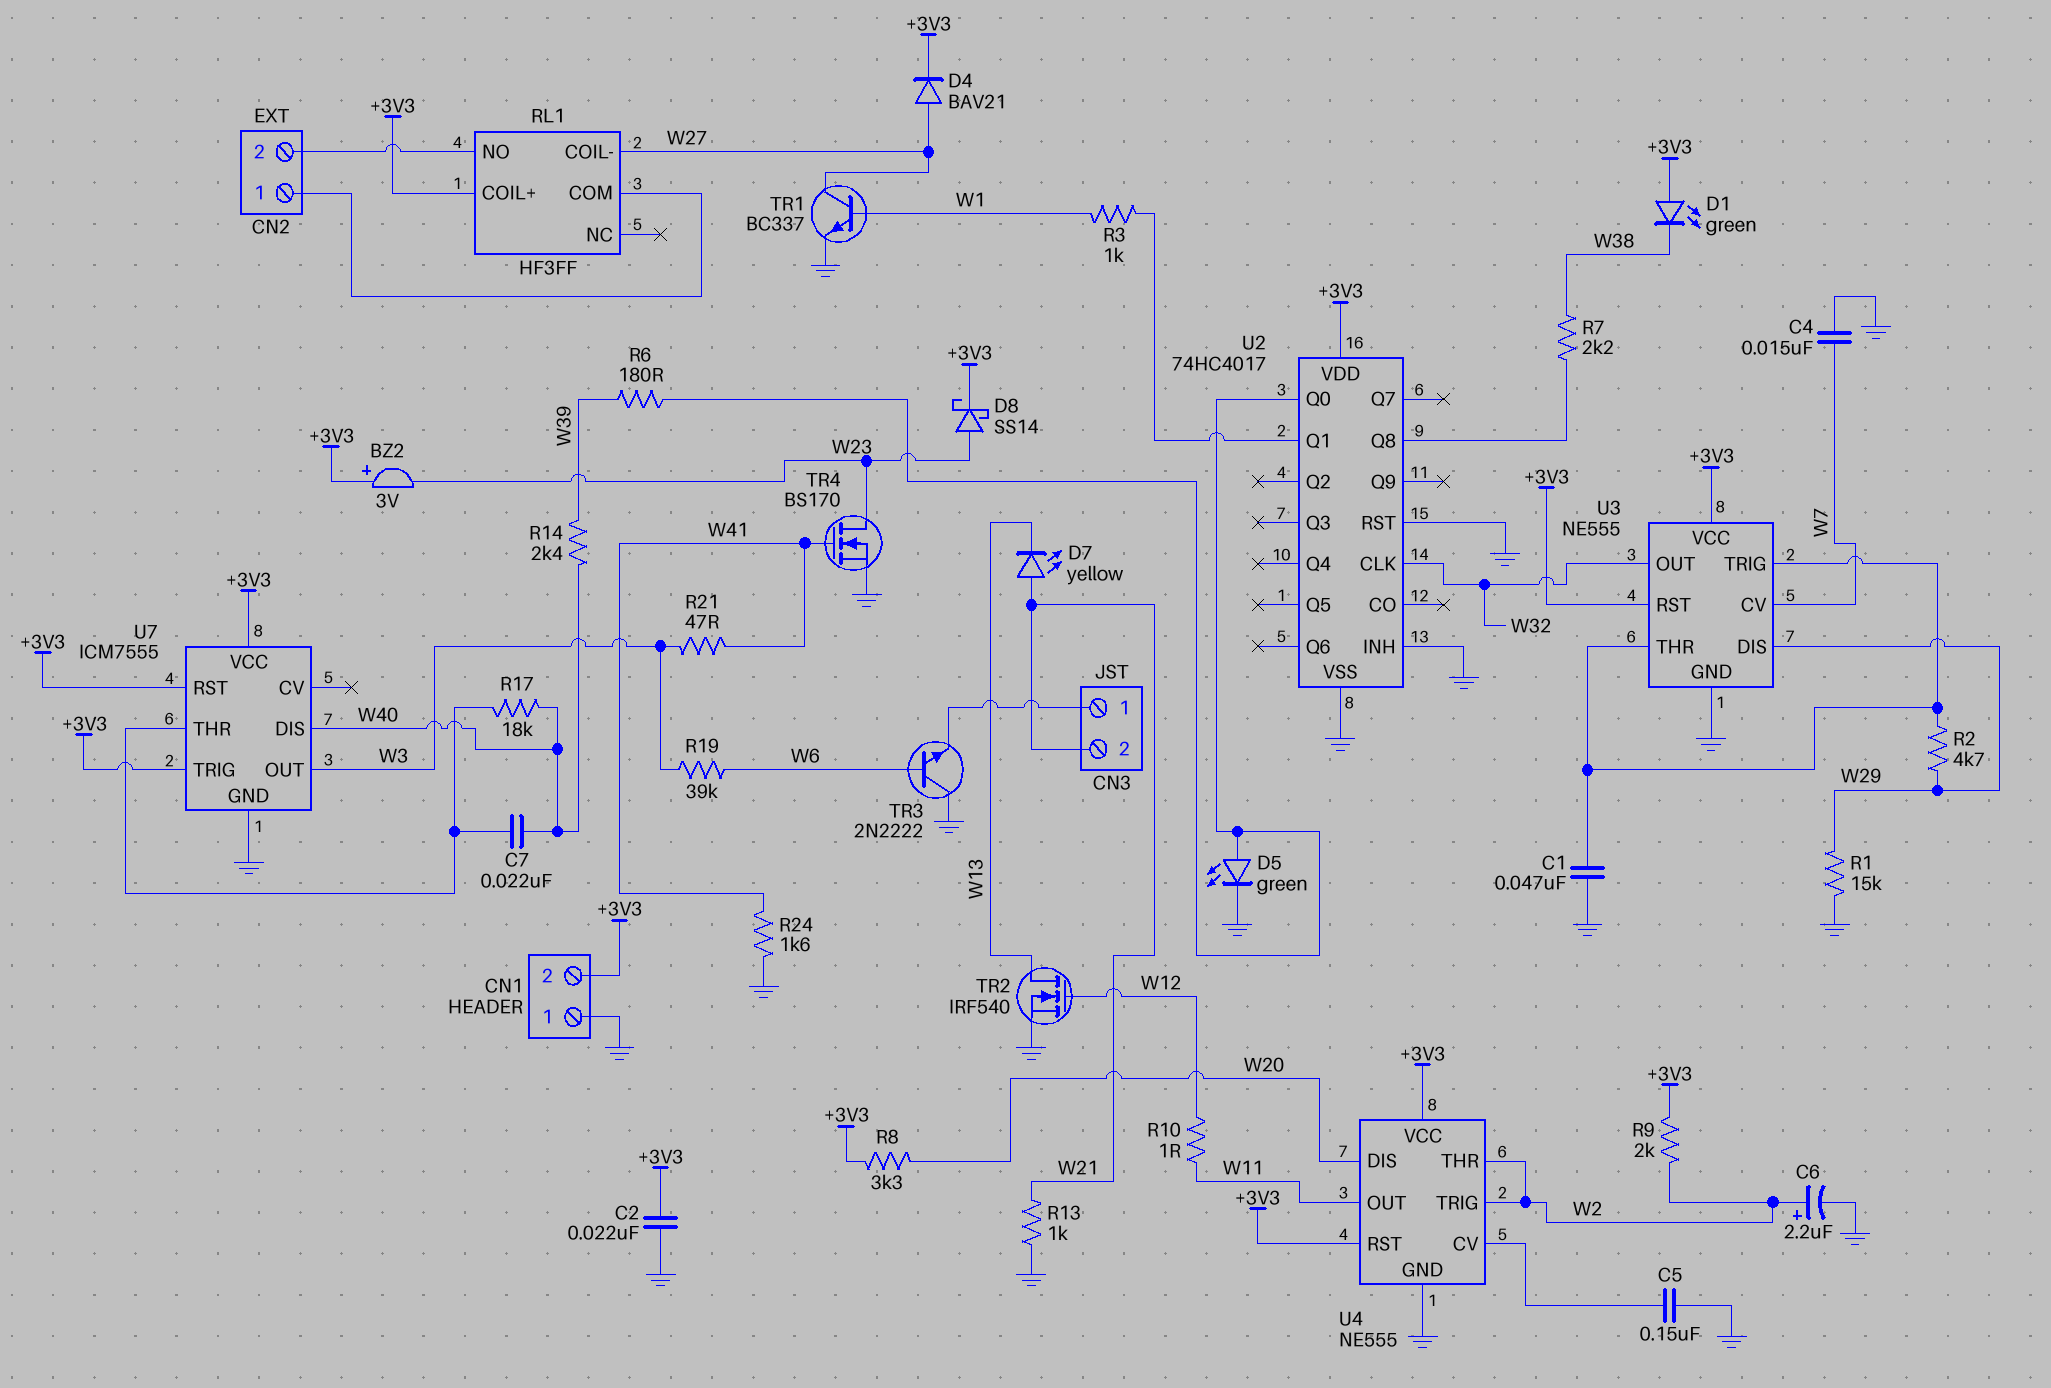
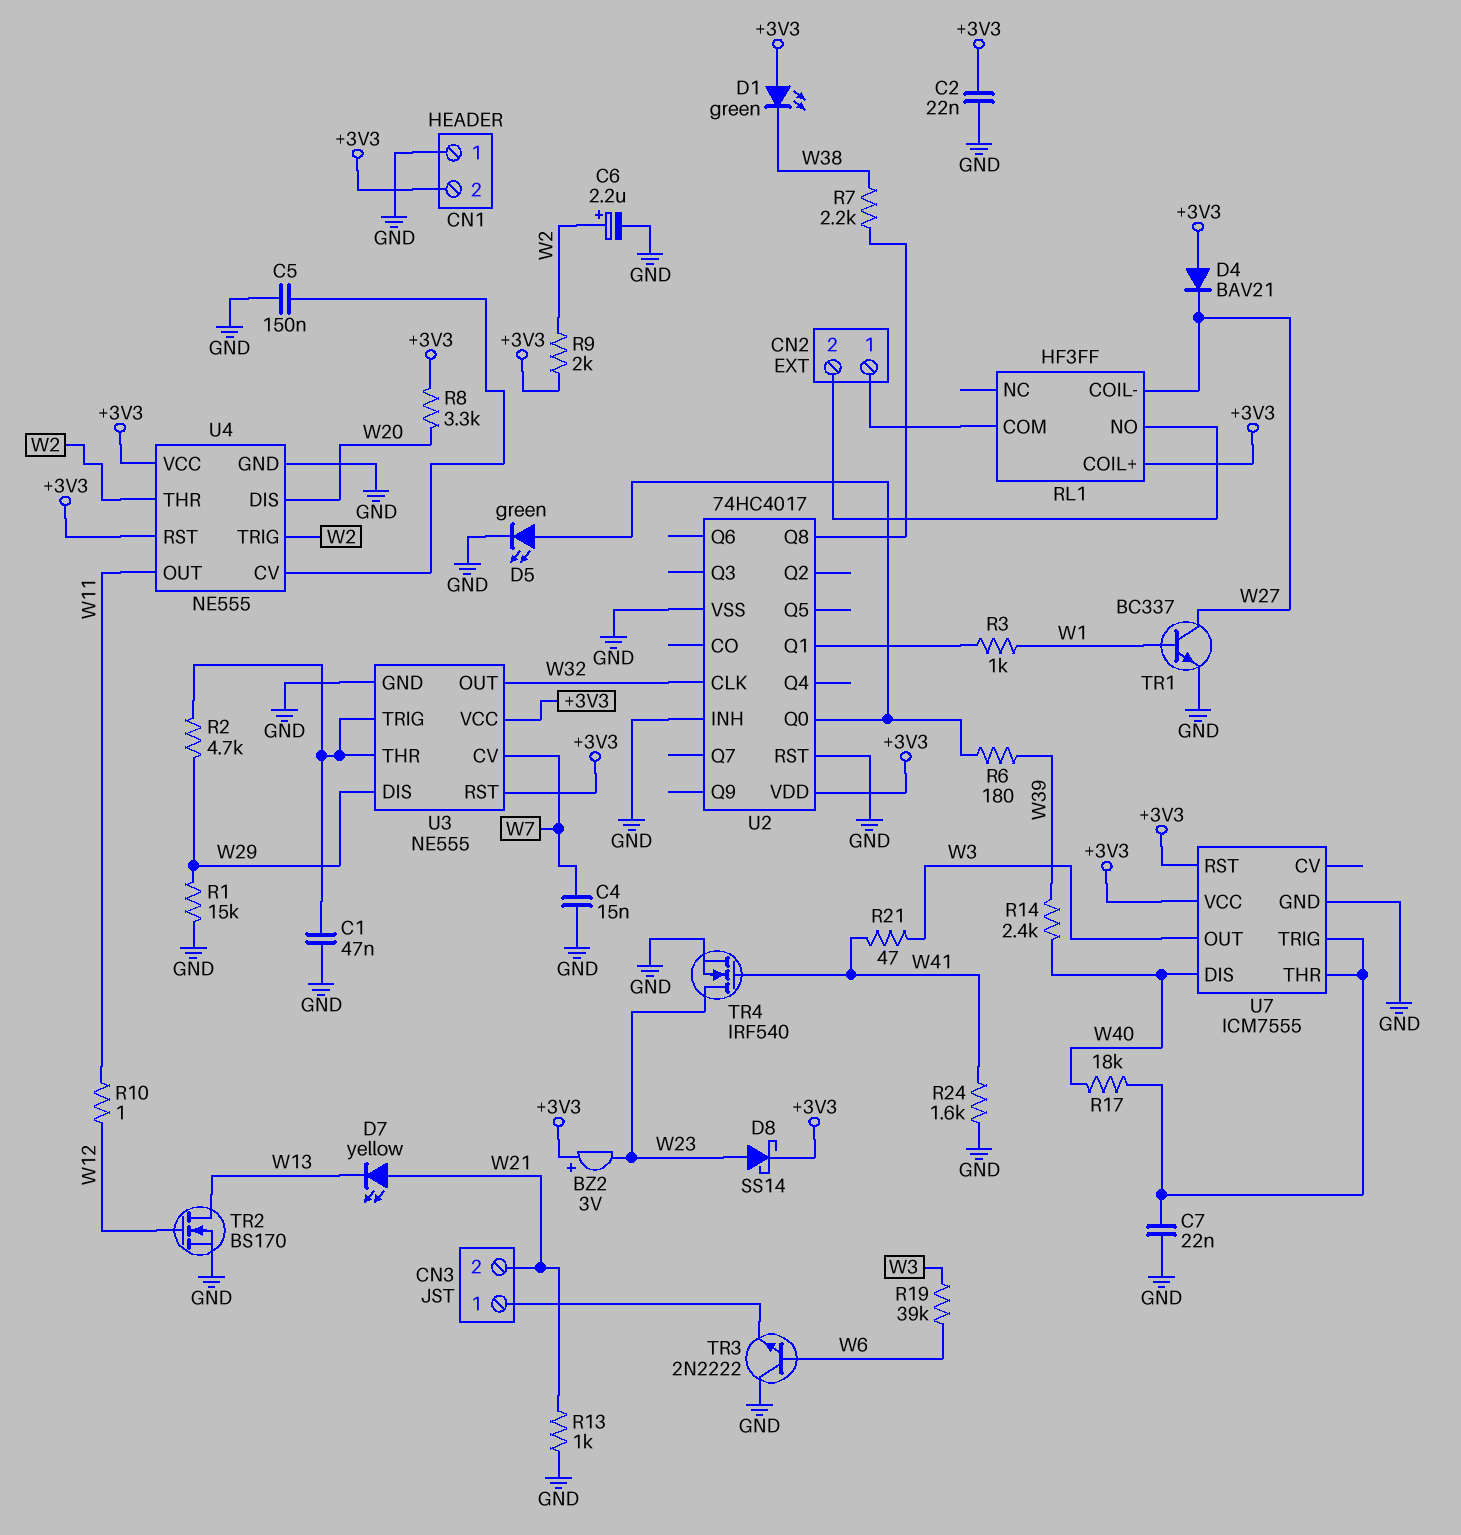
C7: 22nF (U7/THR, W40) -> 22nF (GND, U7/THR)
D4: diode BAV21 (A W27, K +3V3) -> diode BAV21 (A +3V3, K W27)
TR2: NMOS IRF540 (G W12, D W13, S GND) -> NMOS BS170 (G W12, D W13, S GND)
TR4: NMOS BS170 (G W41, D W23, S GND) -> NMOS IRF540 (G W41, D W23, S GND)
U7 pin TRIG: +3V3 -> U7/THR

